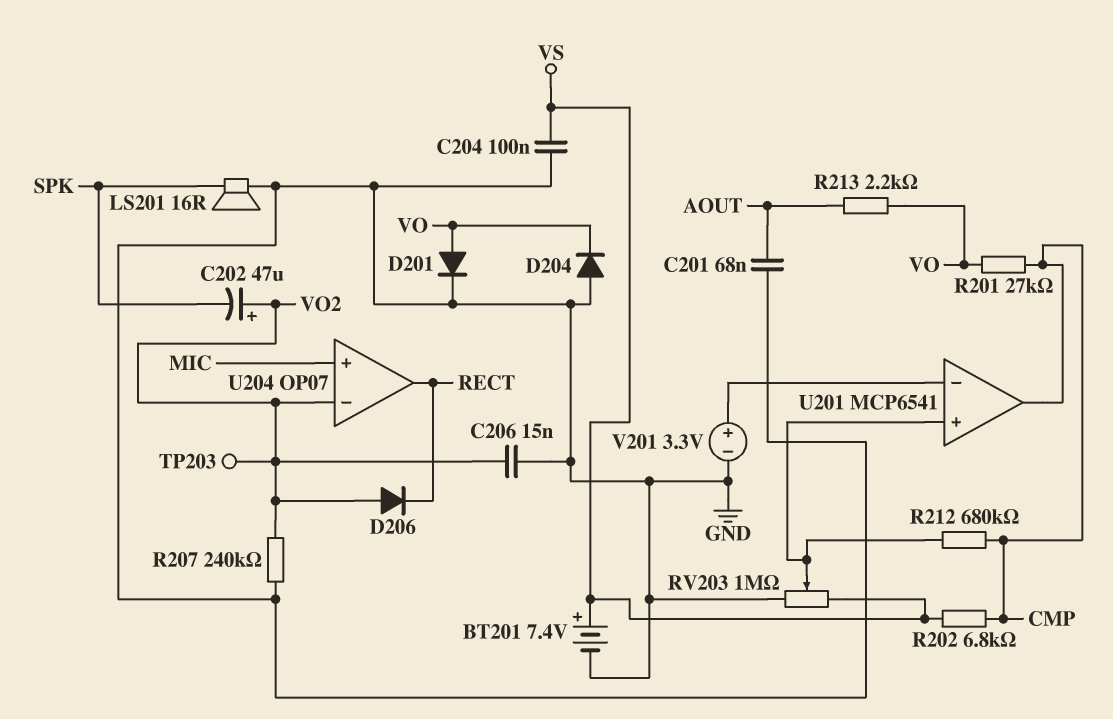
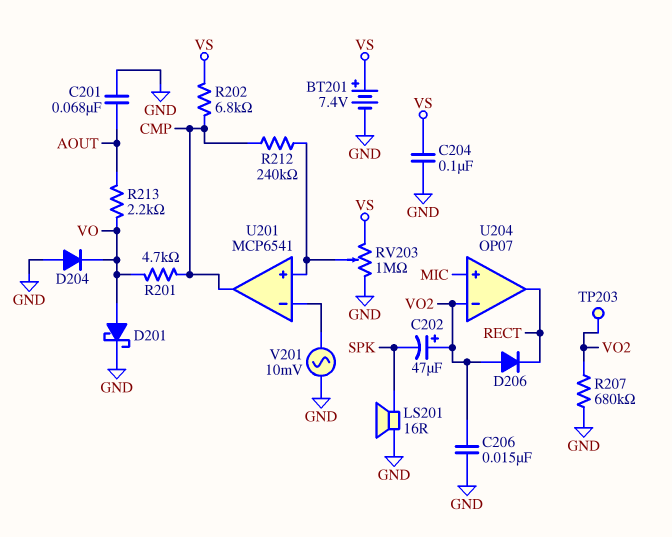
D201: diode (A VO, K GND) -> schottky (A VO, K GND)
R201: 27k (CMP, VO) -> 4.7k (CMP, VO)
R207: 240k (GND, VO2) -> 680k (GND, VO2)
R212: 680k (CMP, U201/in+) -> 240k (CMP, U201/in+)
V201: 3.3V (plus U201/in-, minus GND) -> AC 10mV (GND, U201/in-)

